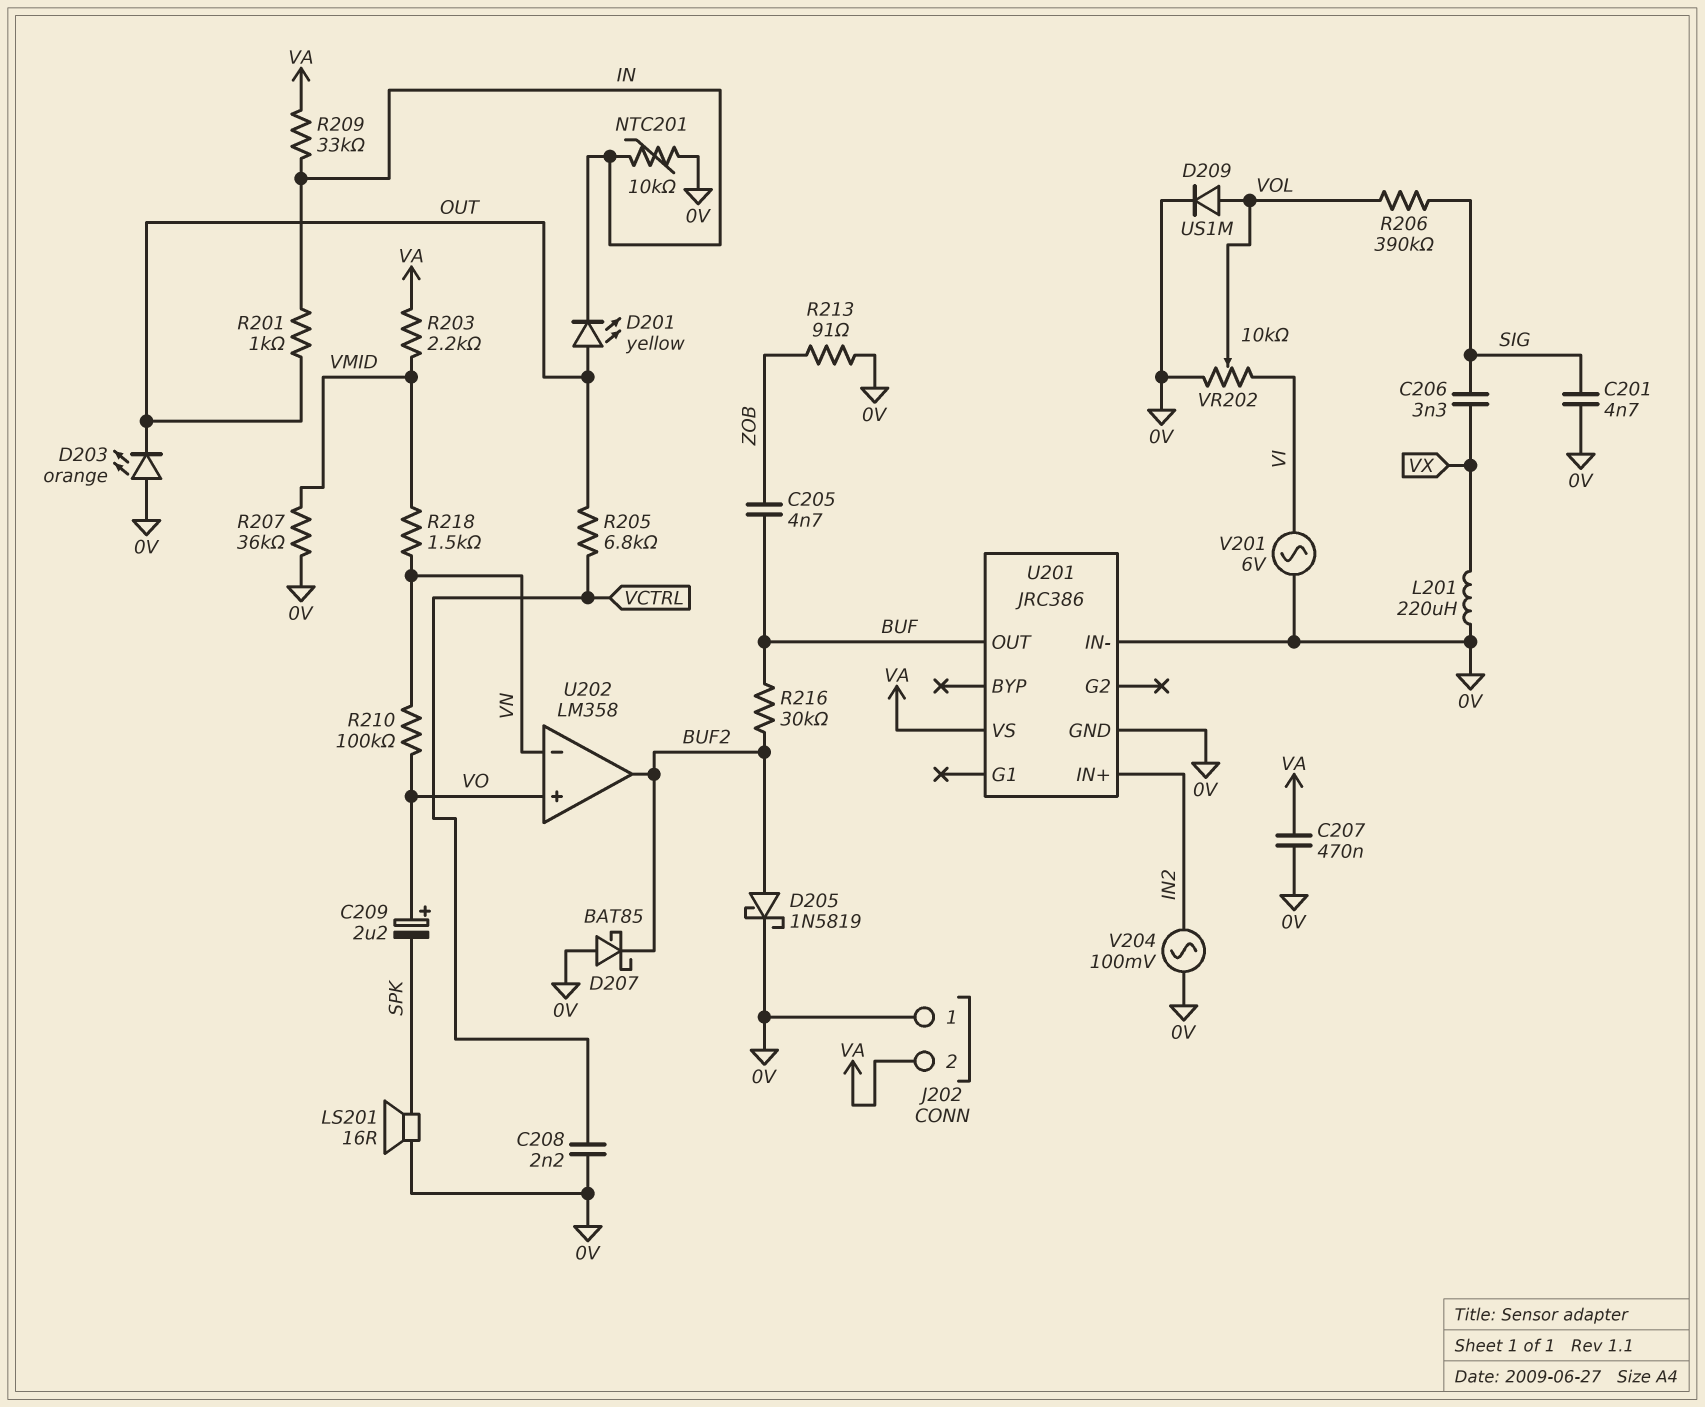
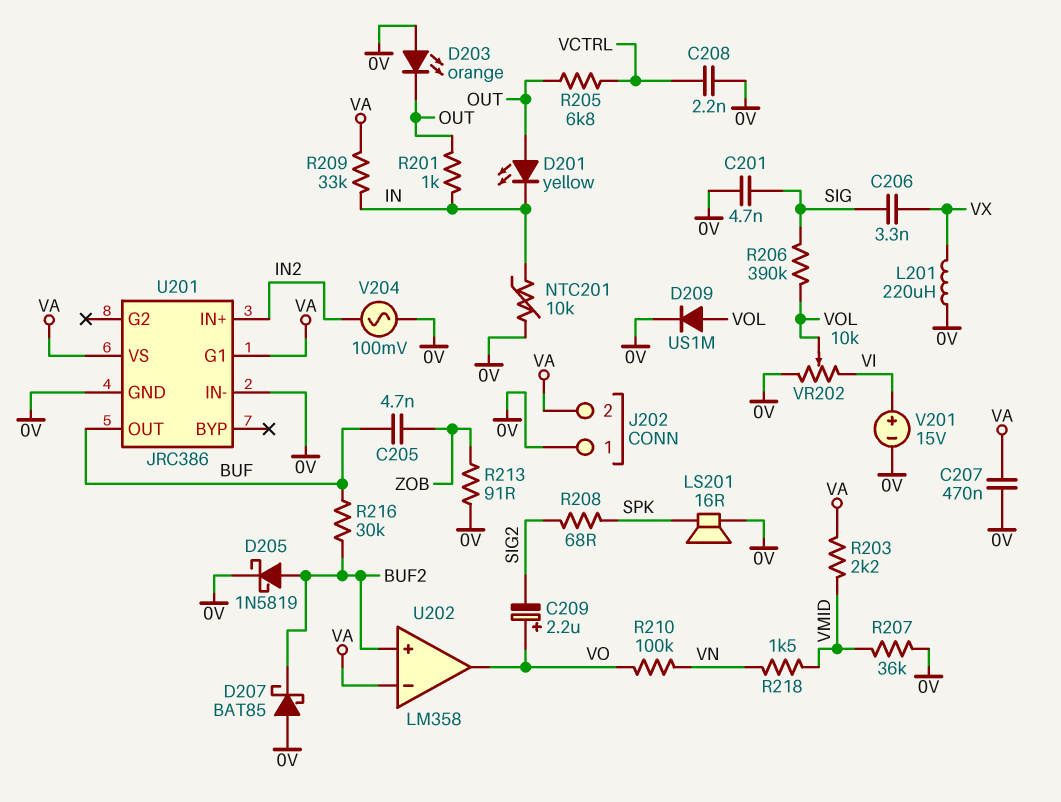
C209: 2.2uF (plus VO, minus SPK) -> 2.2uF (plus VO, minus SIG2)
R208: none -> 68 (SIG2, SPK)
U201 pin G1: none -> VA
U202 pin in+: VO -> BUF2
U202 pin in-: VN -> VA
U202 pin out: BUF2 -> VO
V201: AC 6V (0V, VI) -> 15V (plus VI, minus 0V)

